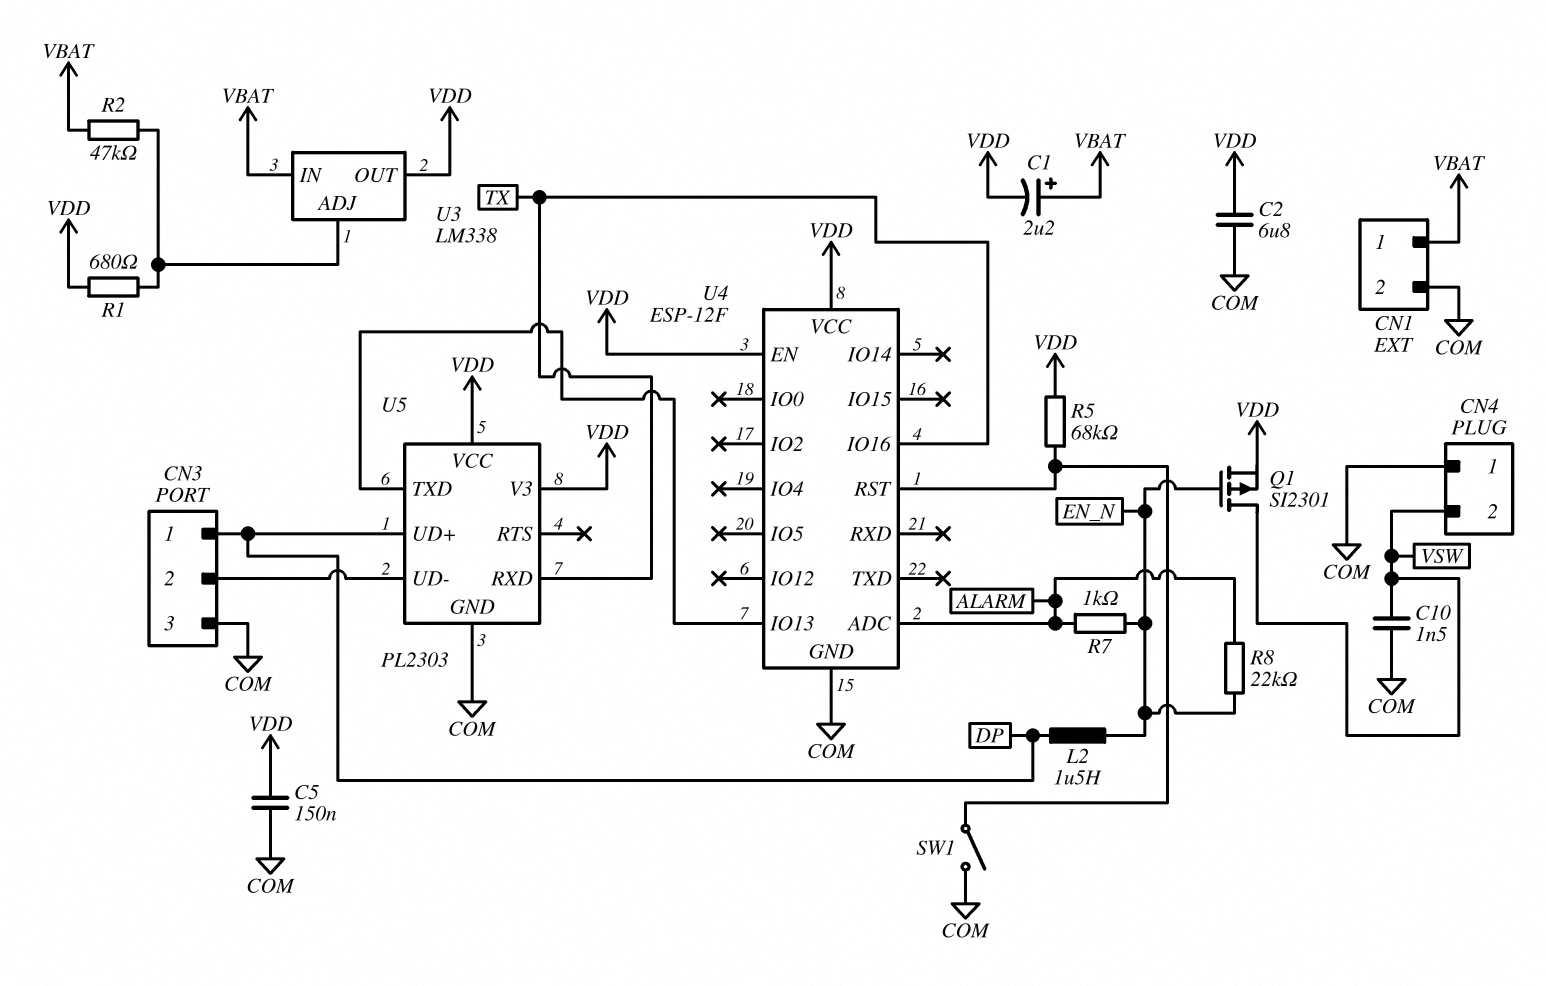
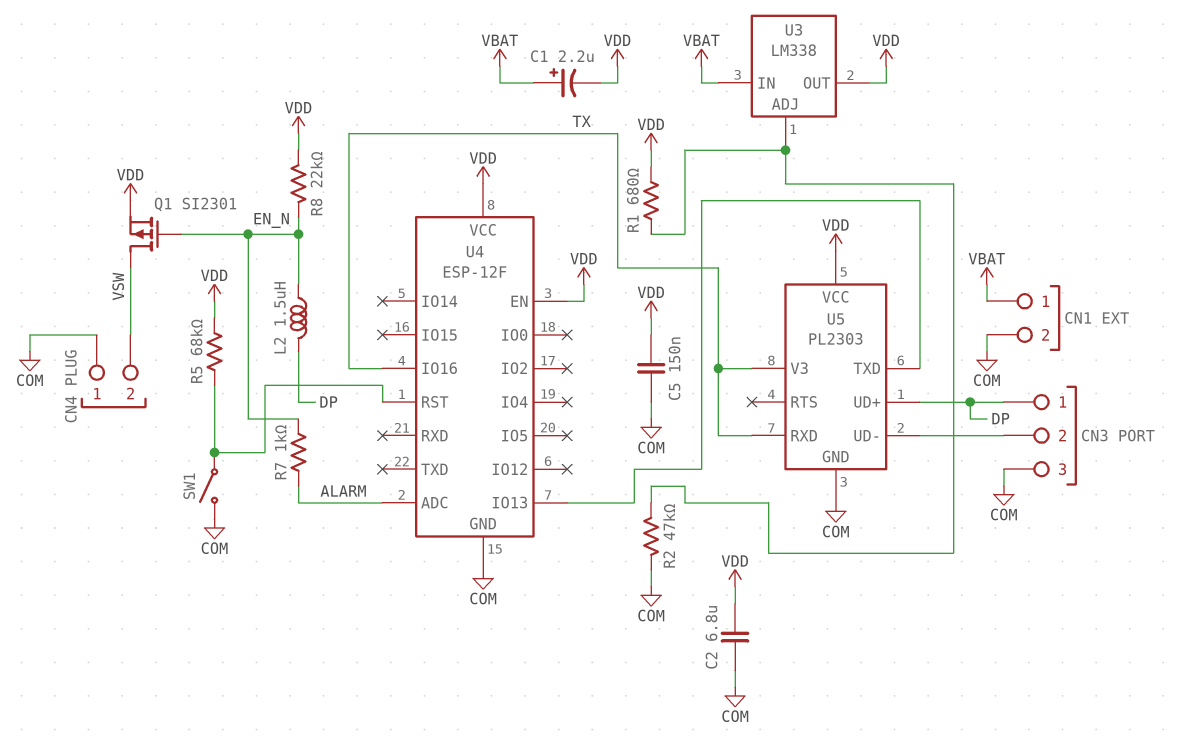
C10: 1.5nF (COM, VSW) -> none
R2: 47k (U3/ADJ, VBAT) -> 47k (COM, U3/ADJ)
R8: 22k (ALARM, EN_N) -> 22k (EN_N, VDD)
U5 pin V3: VDD -> TX

